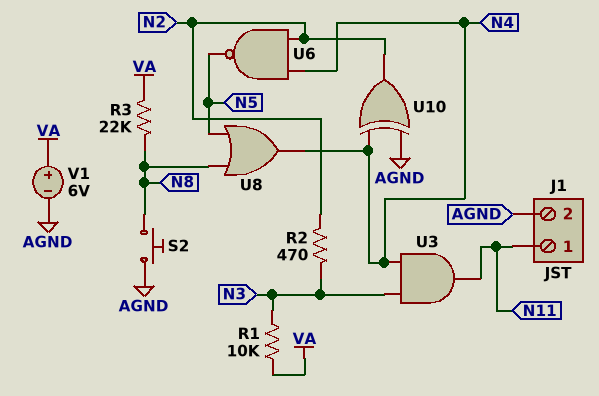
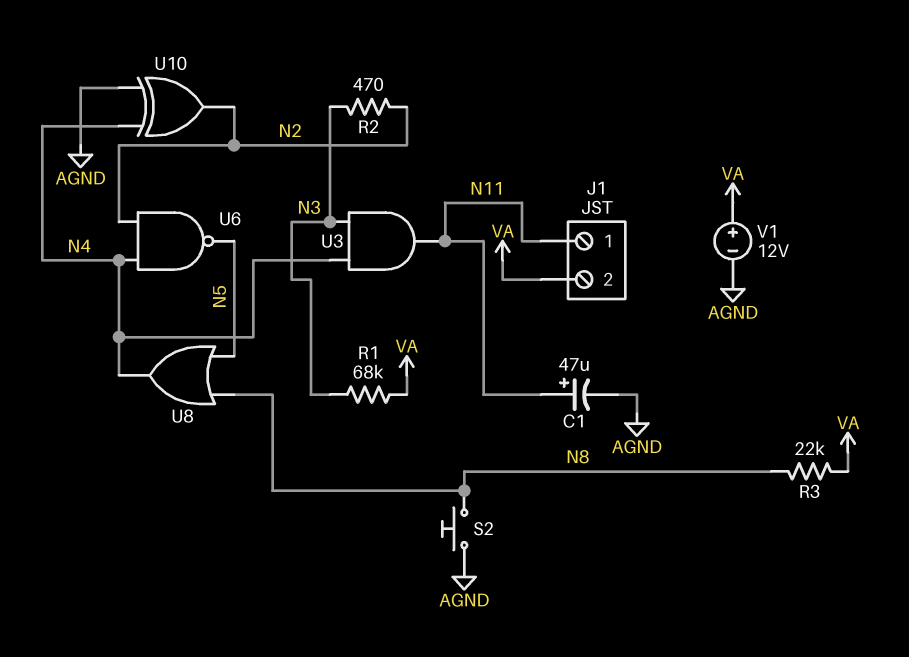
C1: none -> 47uF (plus N11, minus AGND)
J1 pin 2: AGND -> VA
R1: 10k (N3, VA) -> 68k (N3, VA)
V1: 6V (plus VA, minus AGND) -> 12V (plus VA, minus AGND)

